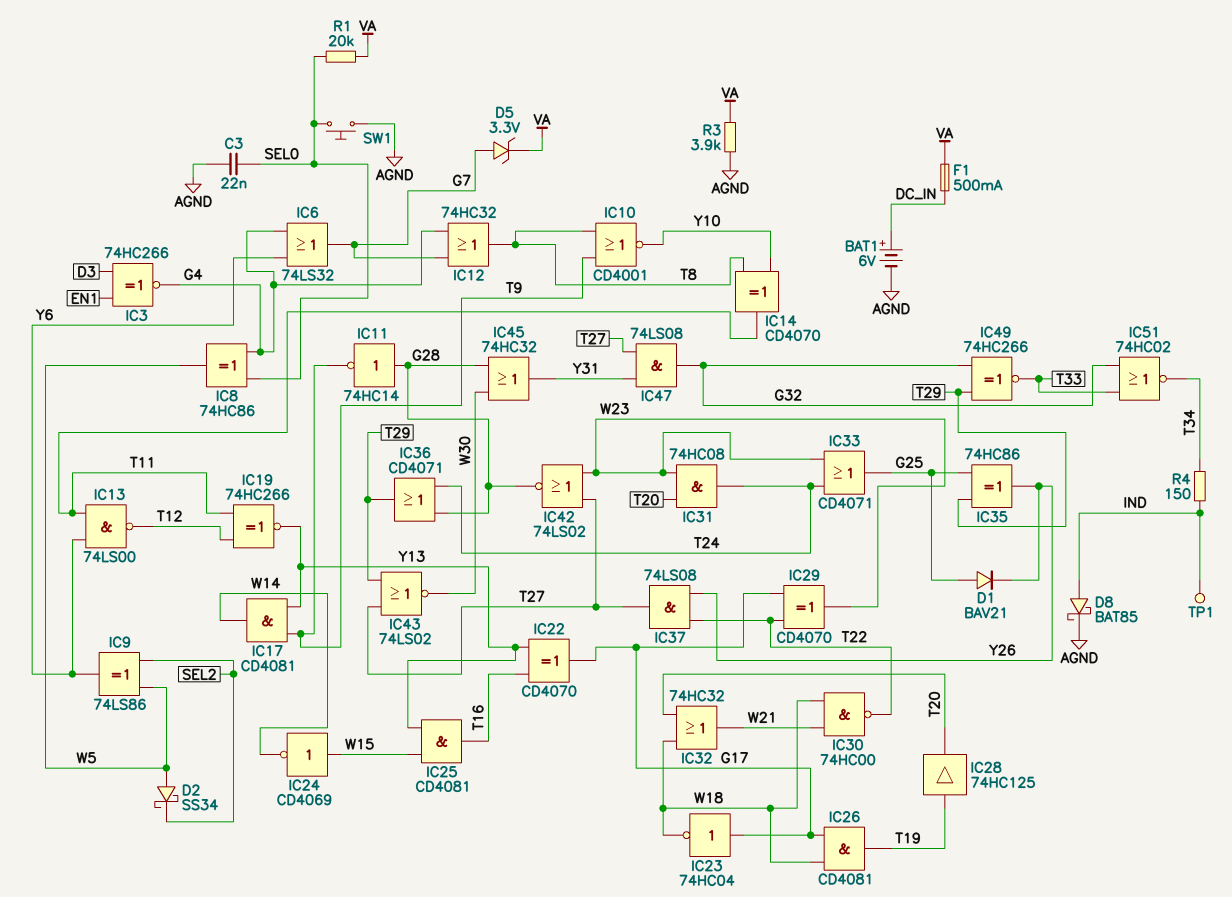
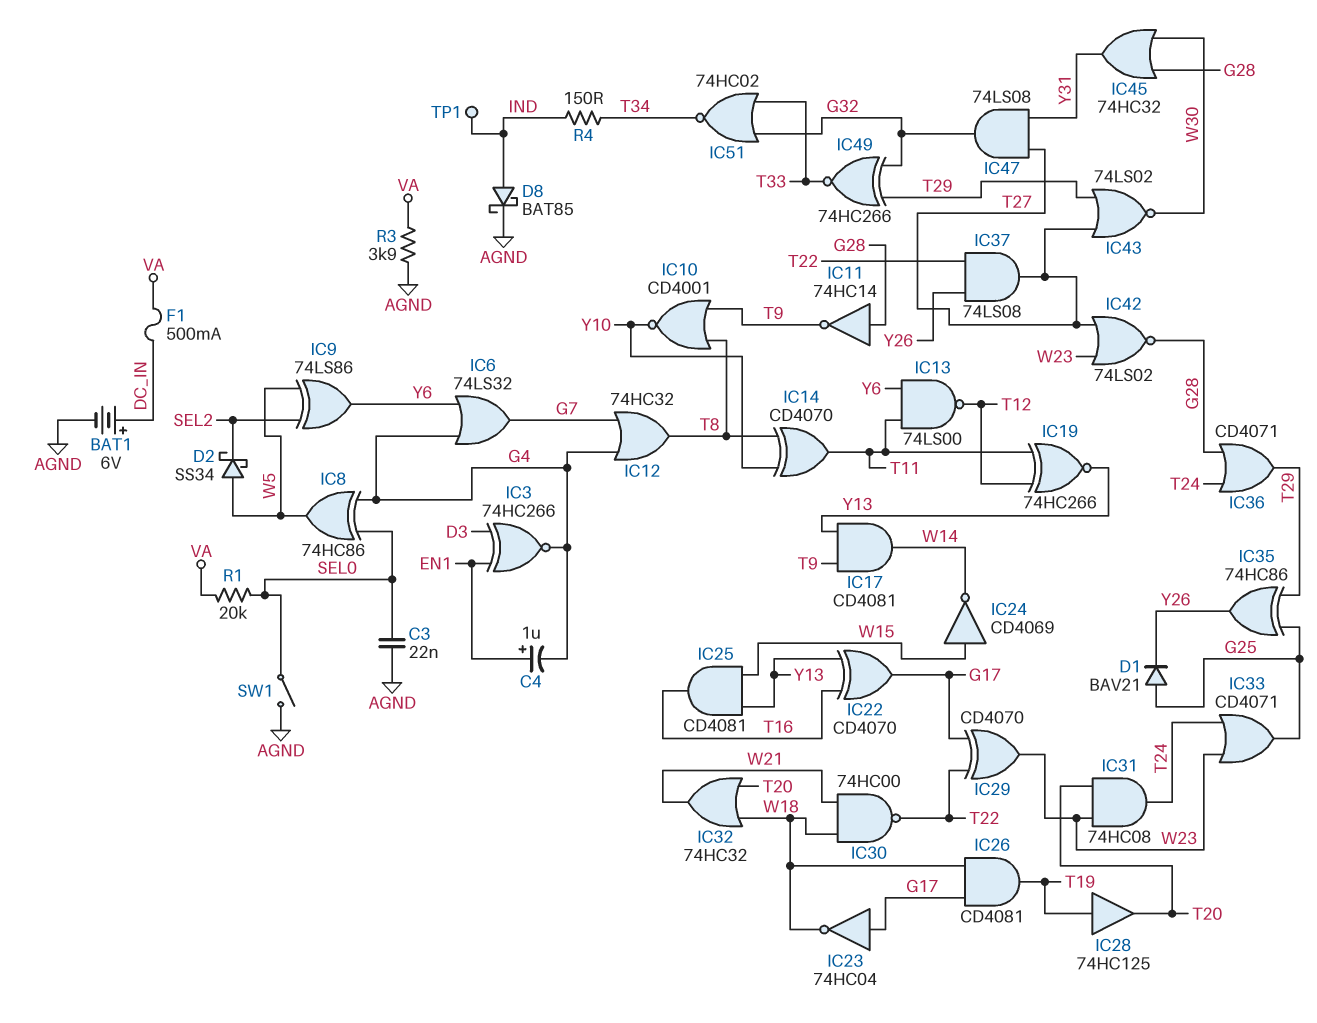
C4: none -> 1uF (plus EN1, minus G4)
D5: zener 3.3V (A G7, K VA) -> none
SW1: button (AGND, SEL0) -> switch (AGND, SEL0)

